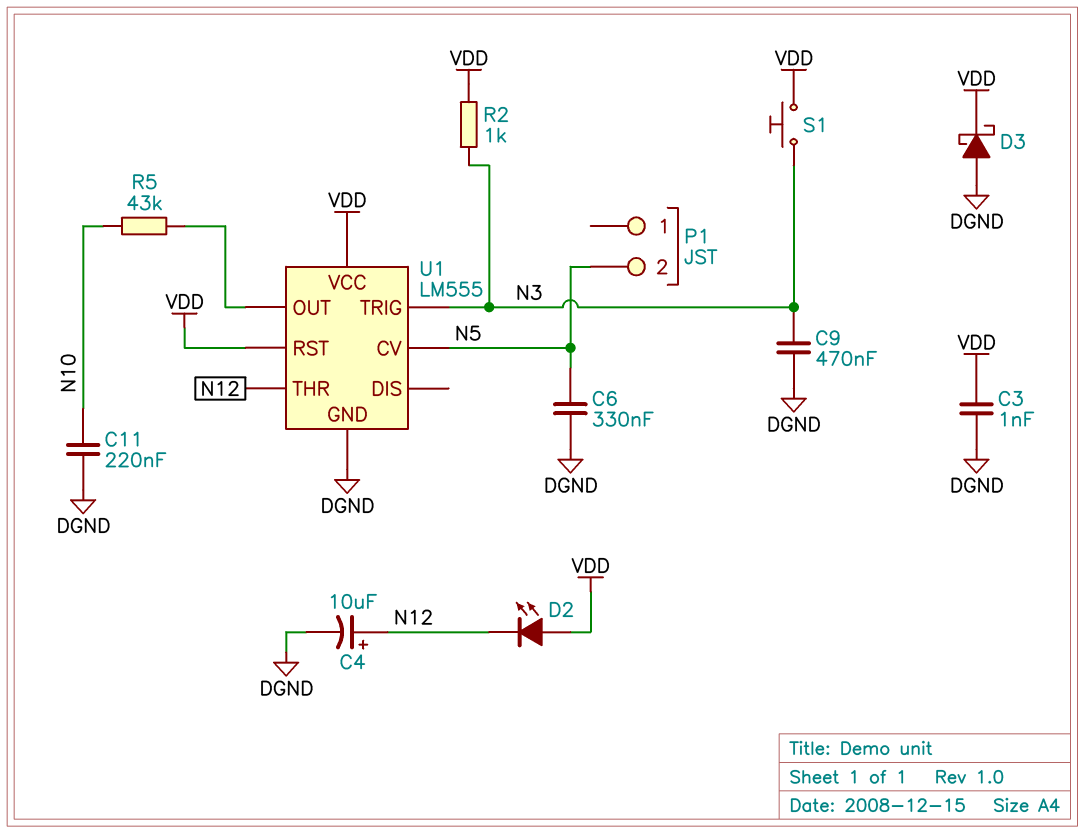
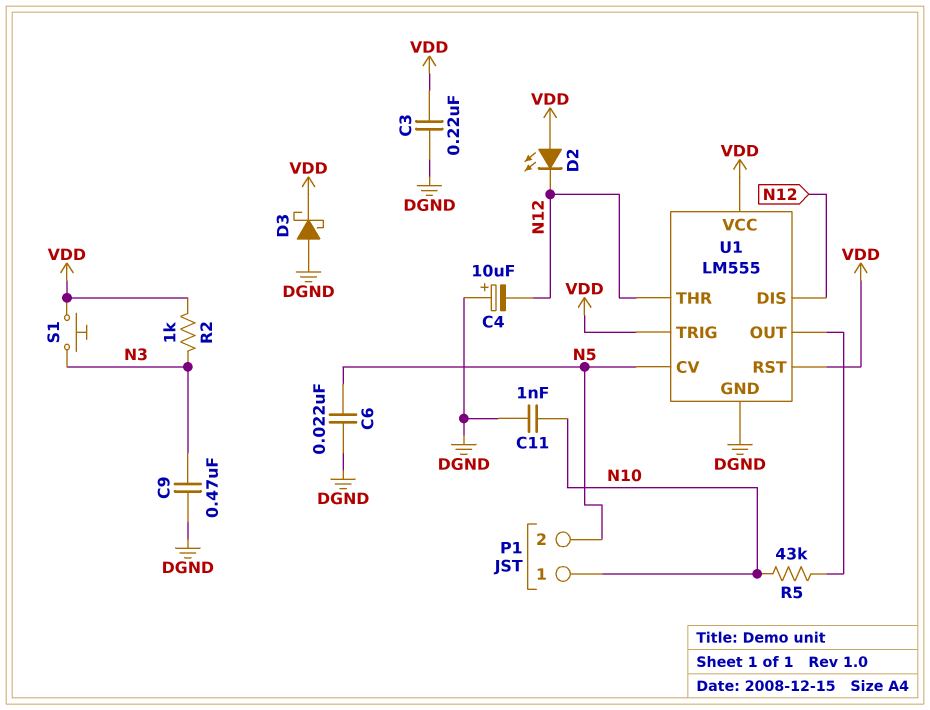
C3: 1nF (DGND, VDD) -> 220nF (DGND, VDD)
C4: 10uF (plus N12, minus DGND) -> 10uF (plus DGND, minus N12)
C6: 330nF (DGND, N5) -> 22nF (DGND, N5)
C11: 220nF (DGND, N10) -> 1nF (DGND, N10)
P1 pin 1: none -> N10
U1 pin DIS: none -> N12
U1 pin TRIG: N3 -> VDD

